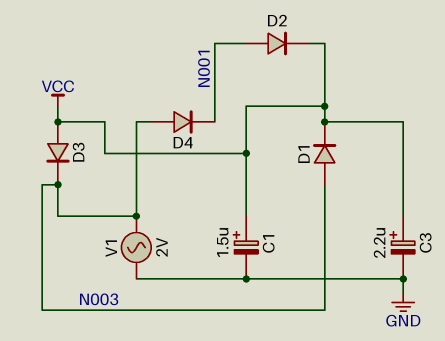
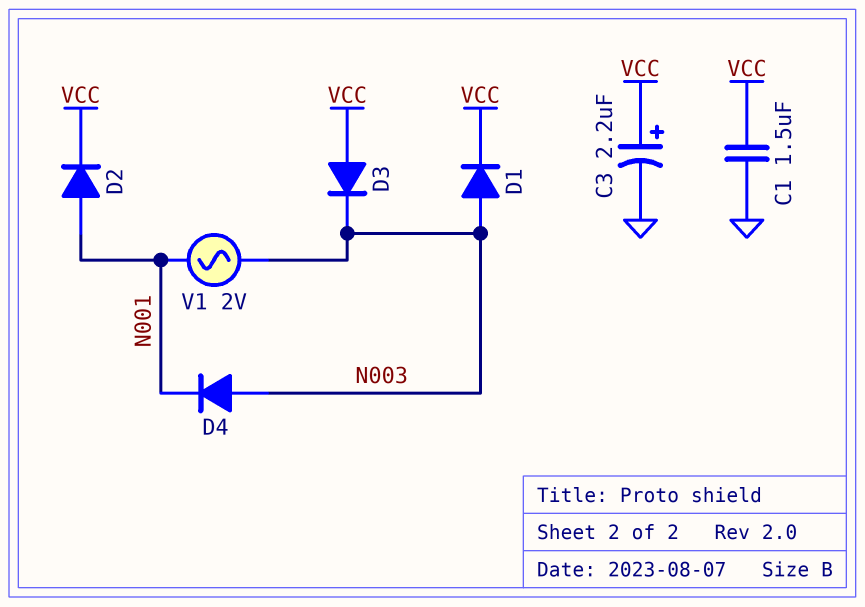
C1: 1.5uF (plus VCC, minus GND) -> 1.5uF (GND, VCC)
V1: AC 2V (GND, N003) -> AC 2V (N001, N003)

